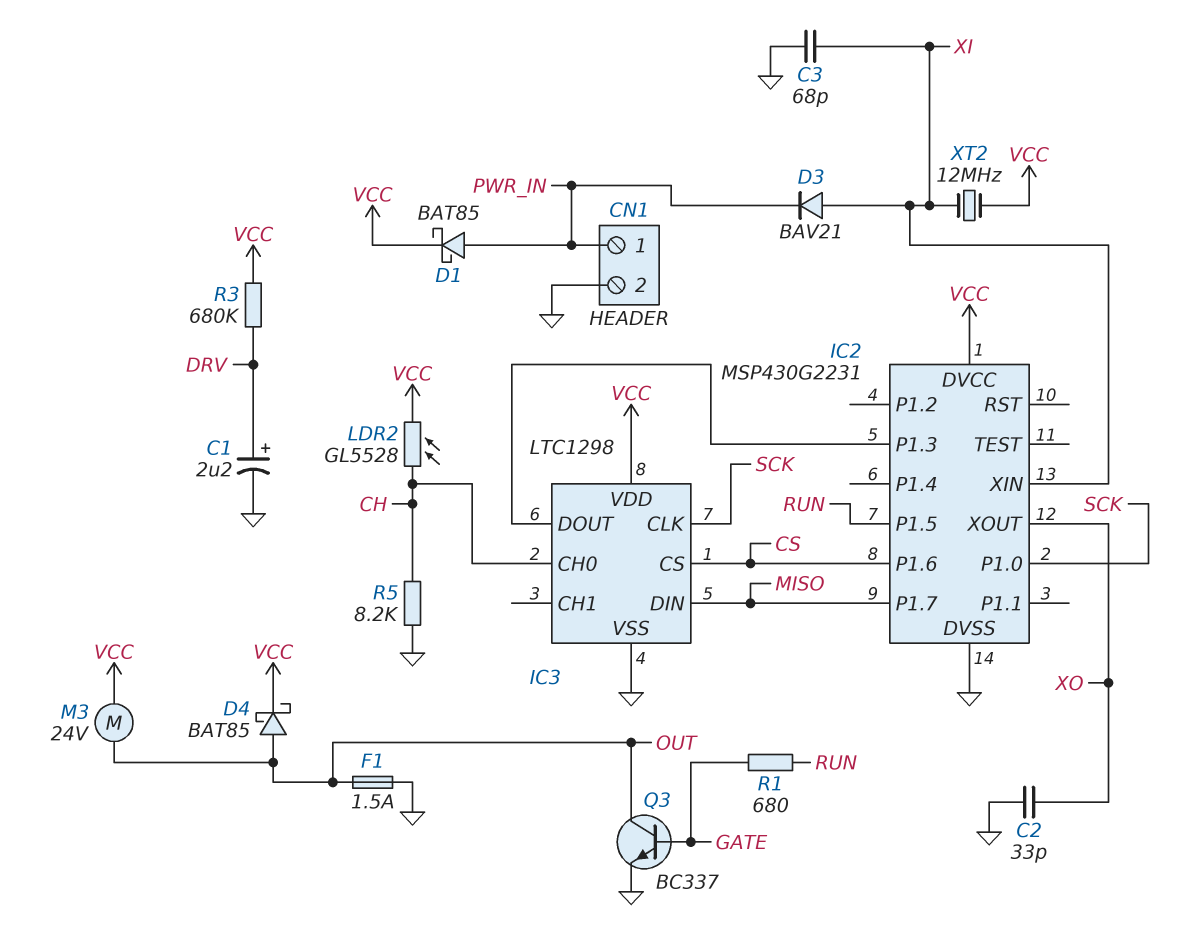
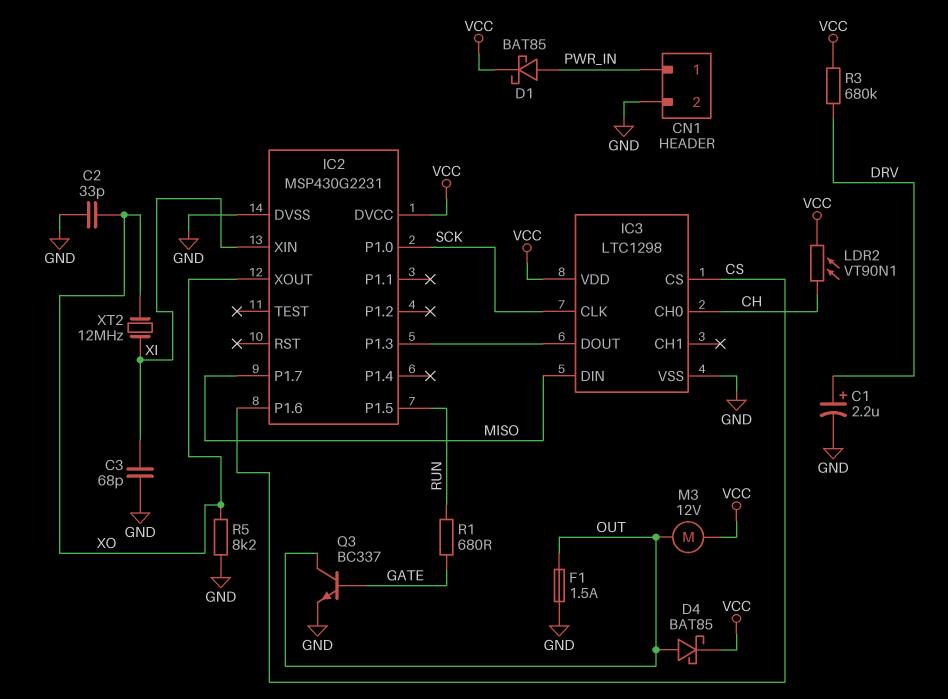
D3: diode BAV21 (A XI, K PWR_IN) -> none
LDR2: GL5528 (CH, VCC) -> VT90N1 (CH, VCC)
M3: motor 24V (OUT, VCC) -> motor 12V (OUT, VCC)
R5: 8.2k (CH, GND) -> 8.2k (GND, XO)
XT2: 12MHz (VCC, XI) -> 12MHz (XI, XO)

